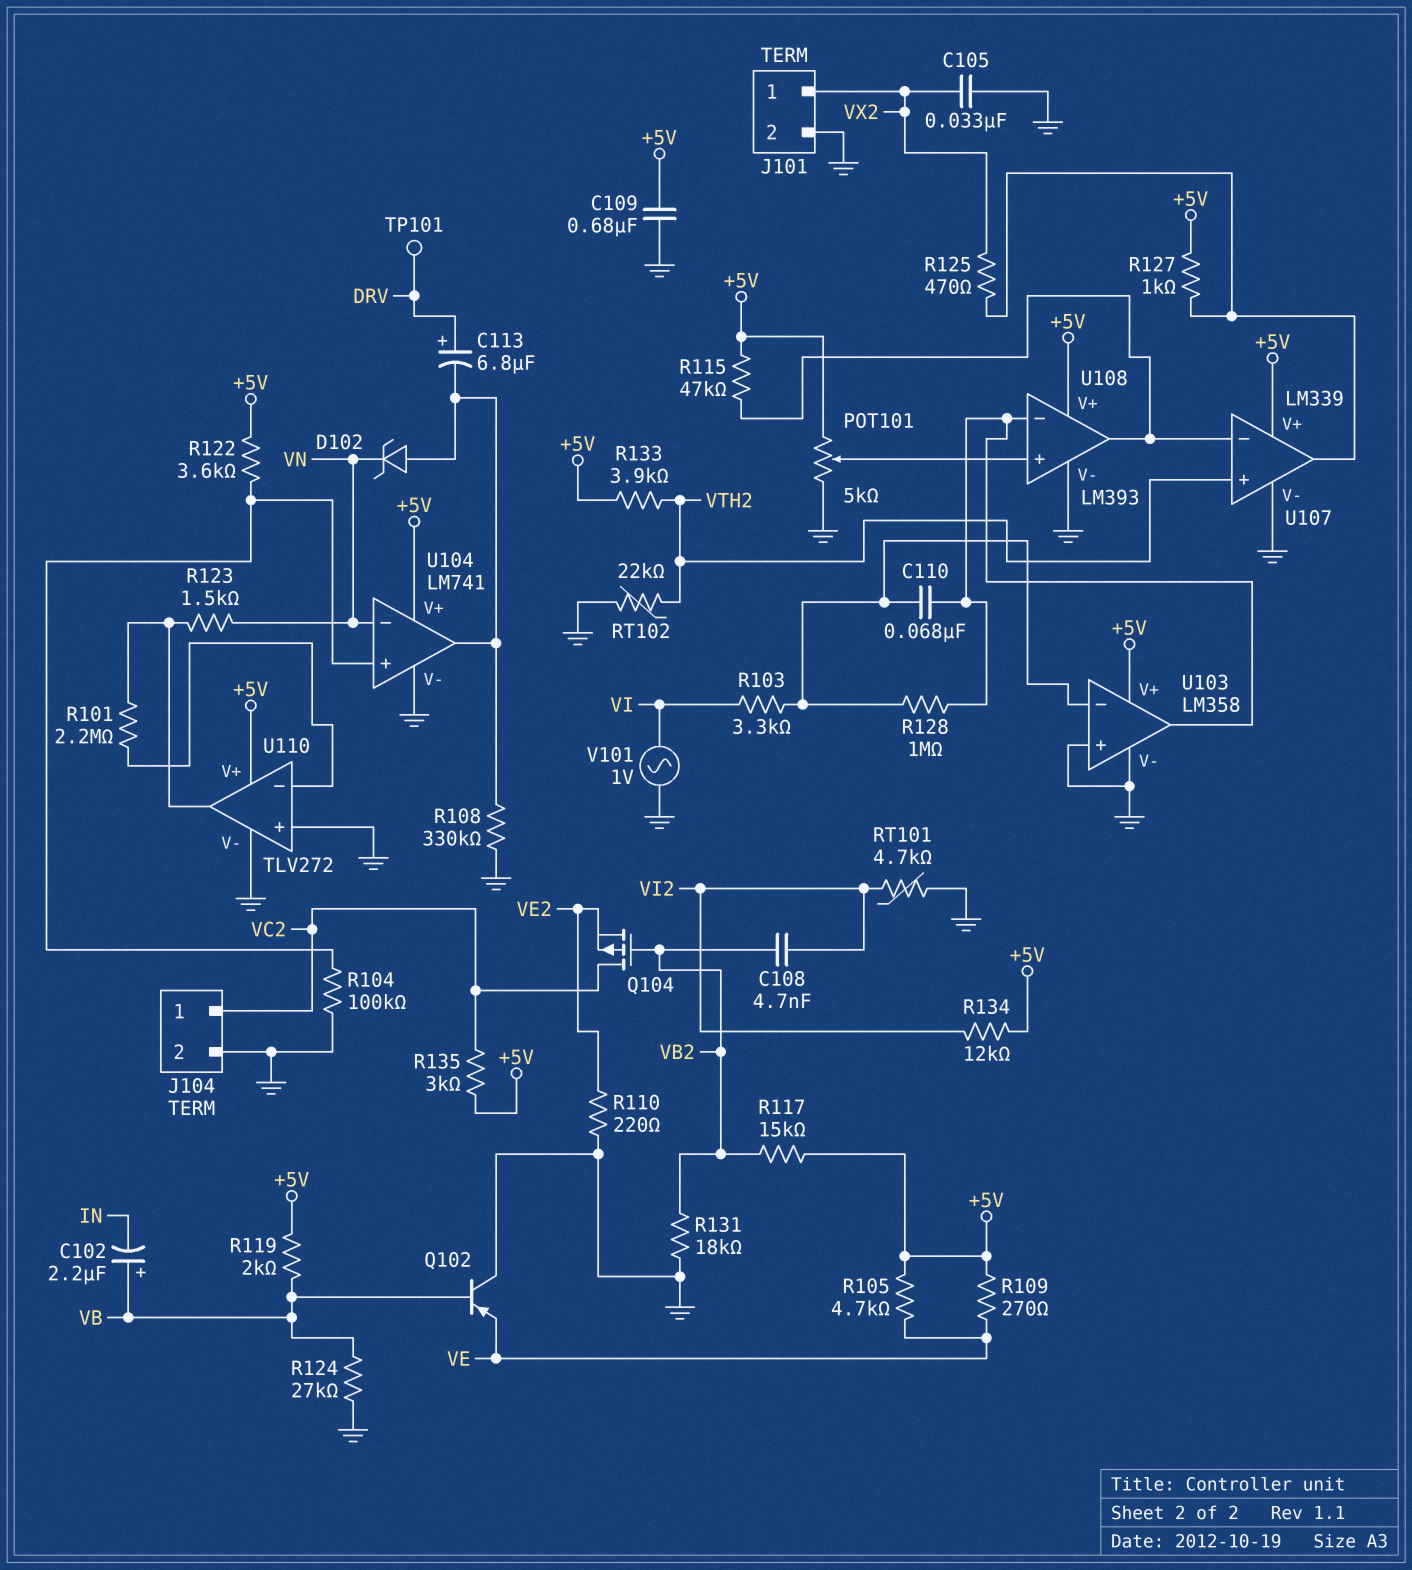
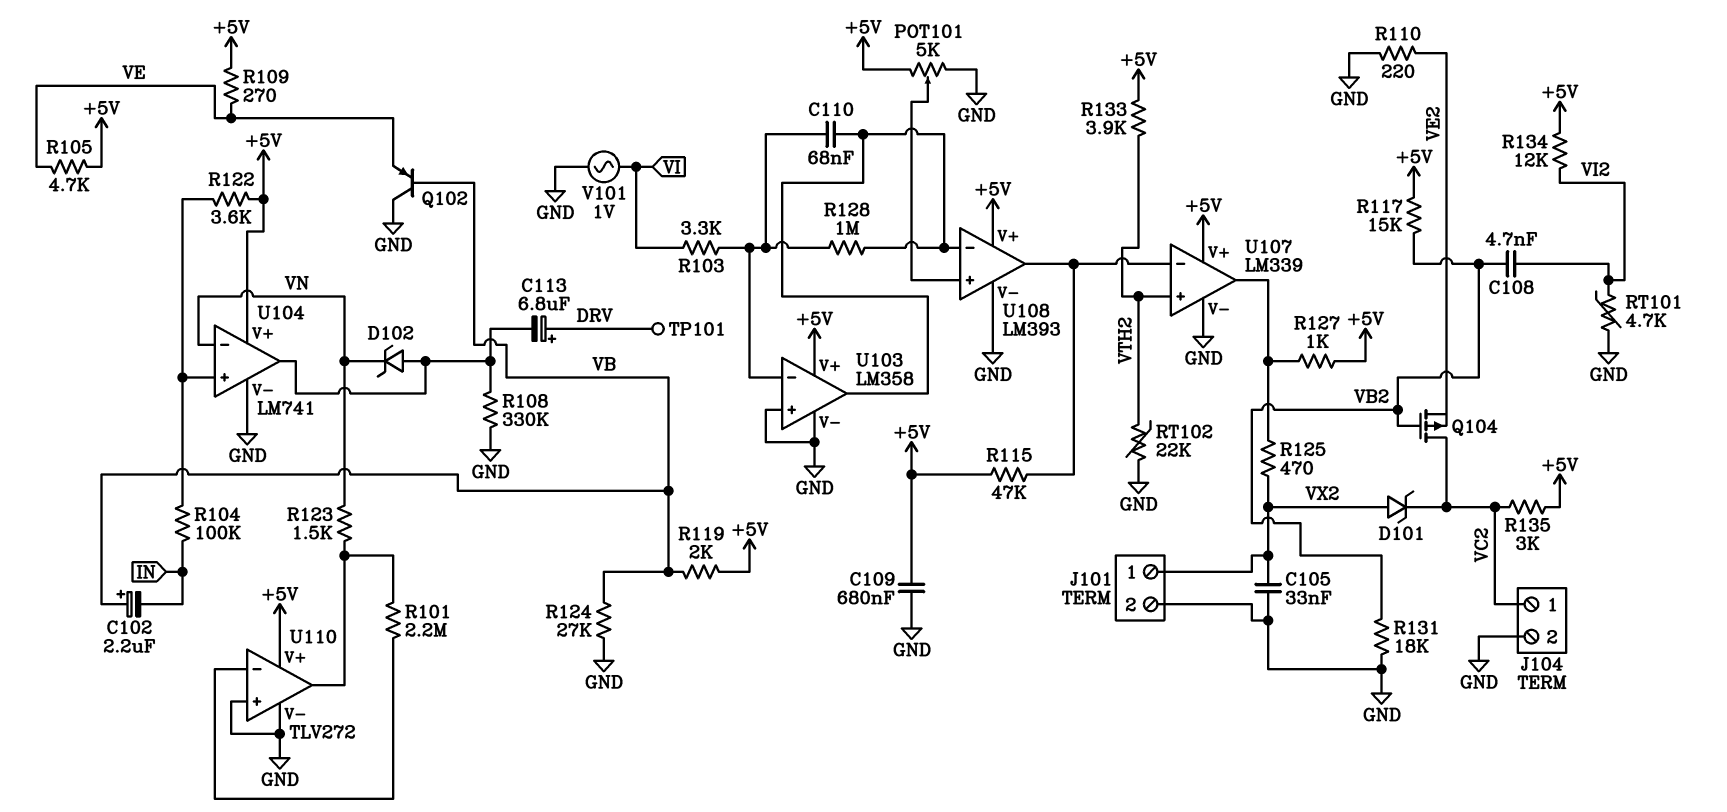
D101: none -> zener (A VX2, K VC2)
R104: 100k (GND, U104/in+) -> 100k (IN, U104/in+)

